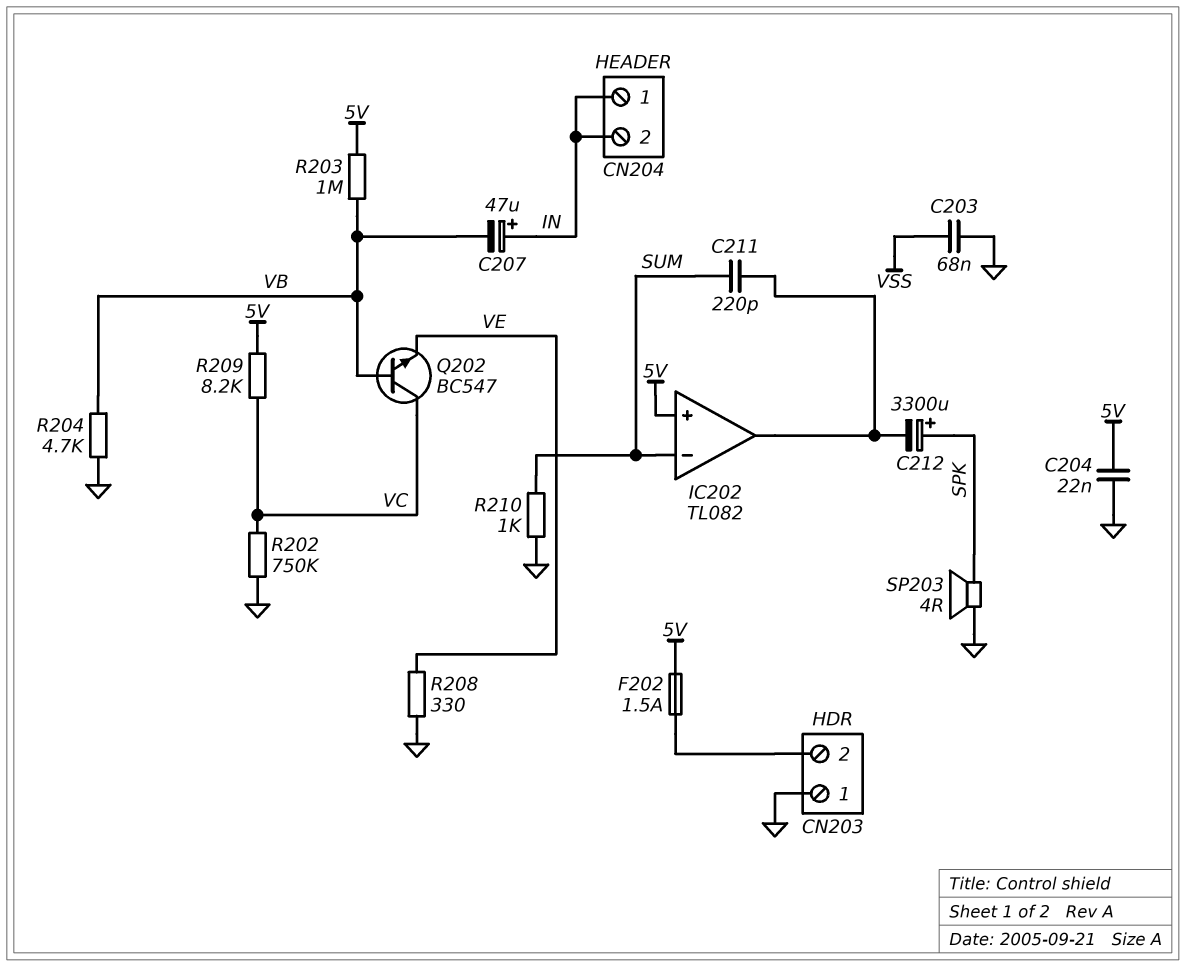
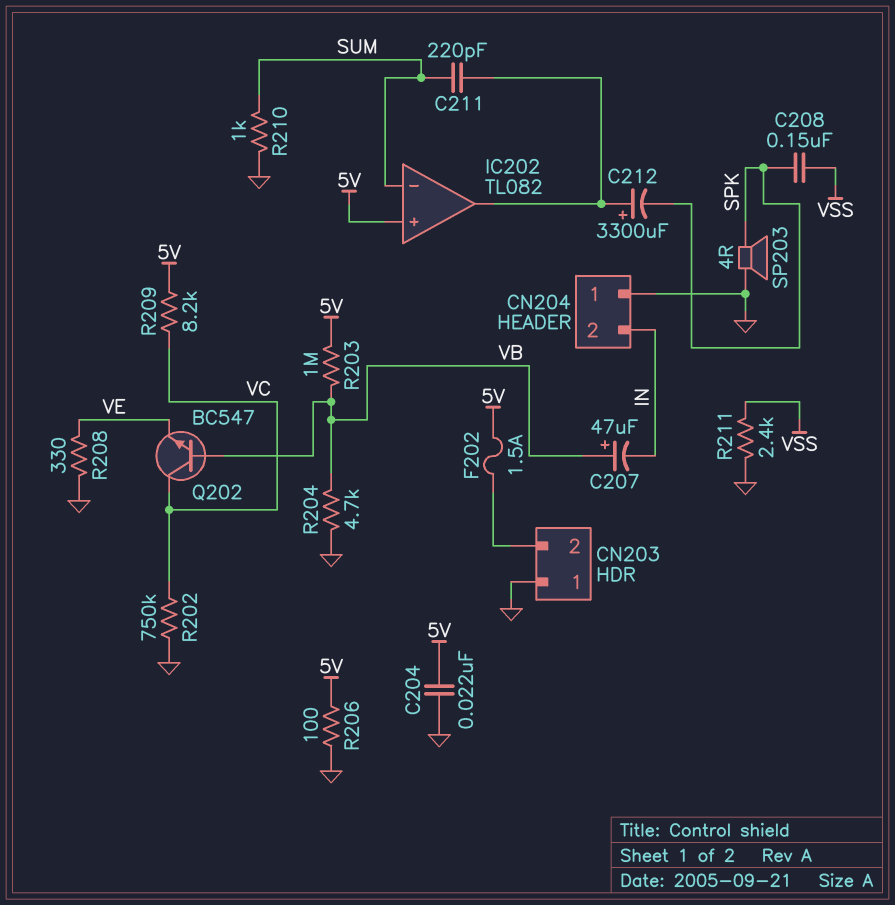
C203: 68nF (GND, VSS) -> none
C207: 47uF (plus IN, minus VB) -> 47uF (plus VB, minus IN)
C208: none -> 150nF (SPK, VSS)
C212: 3300uF (plus SPK, minus IC202/out) -> 3300uF (plus IC202/out, minus SPK)
CN204 pin 1: IN -> GND
R206: none -> 100 (5V, GND)
R211: none -> 2.4k (GND, VSS)

